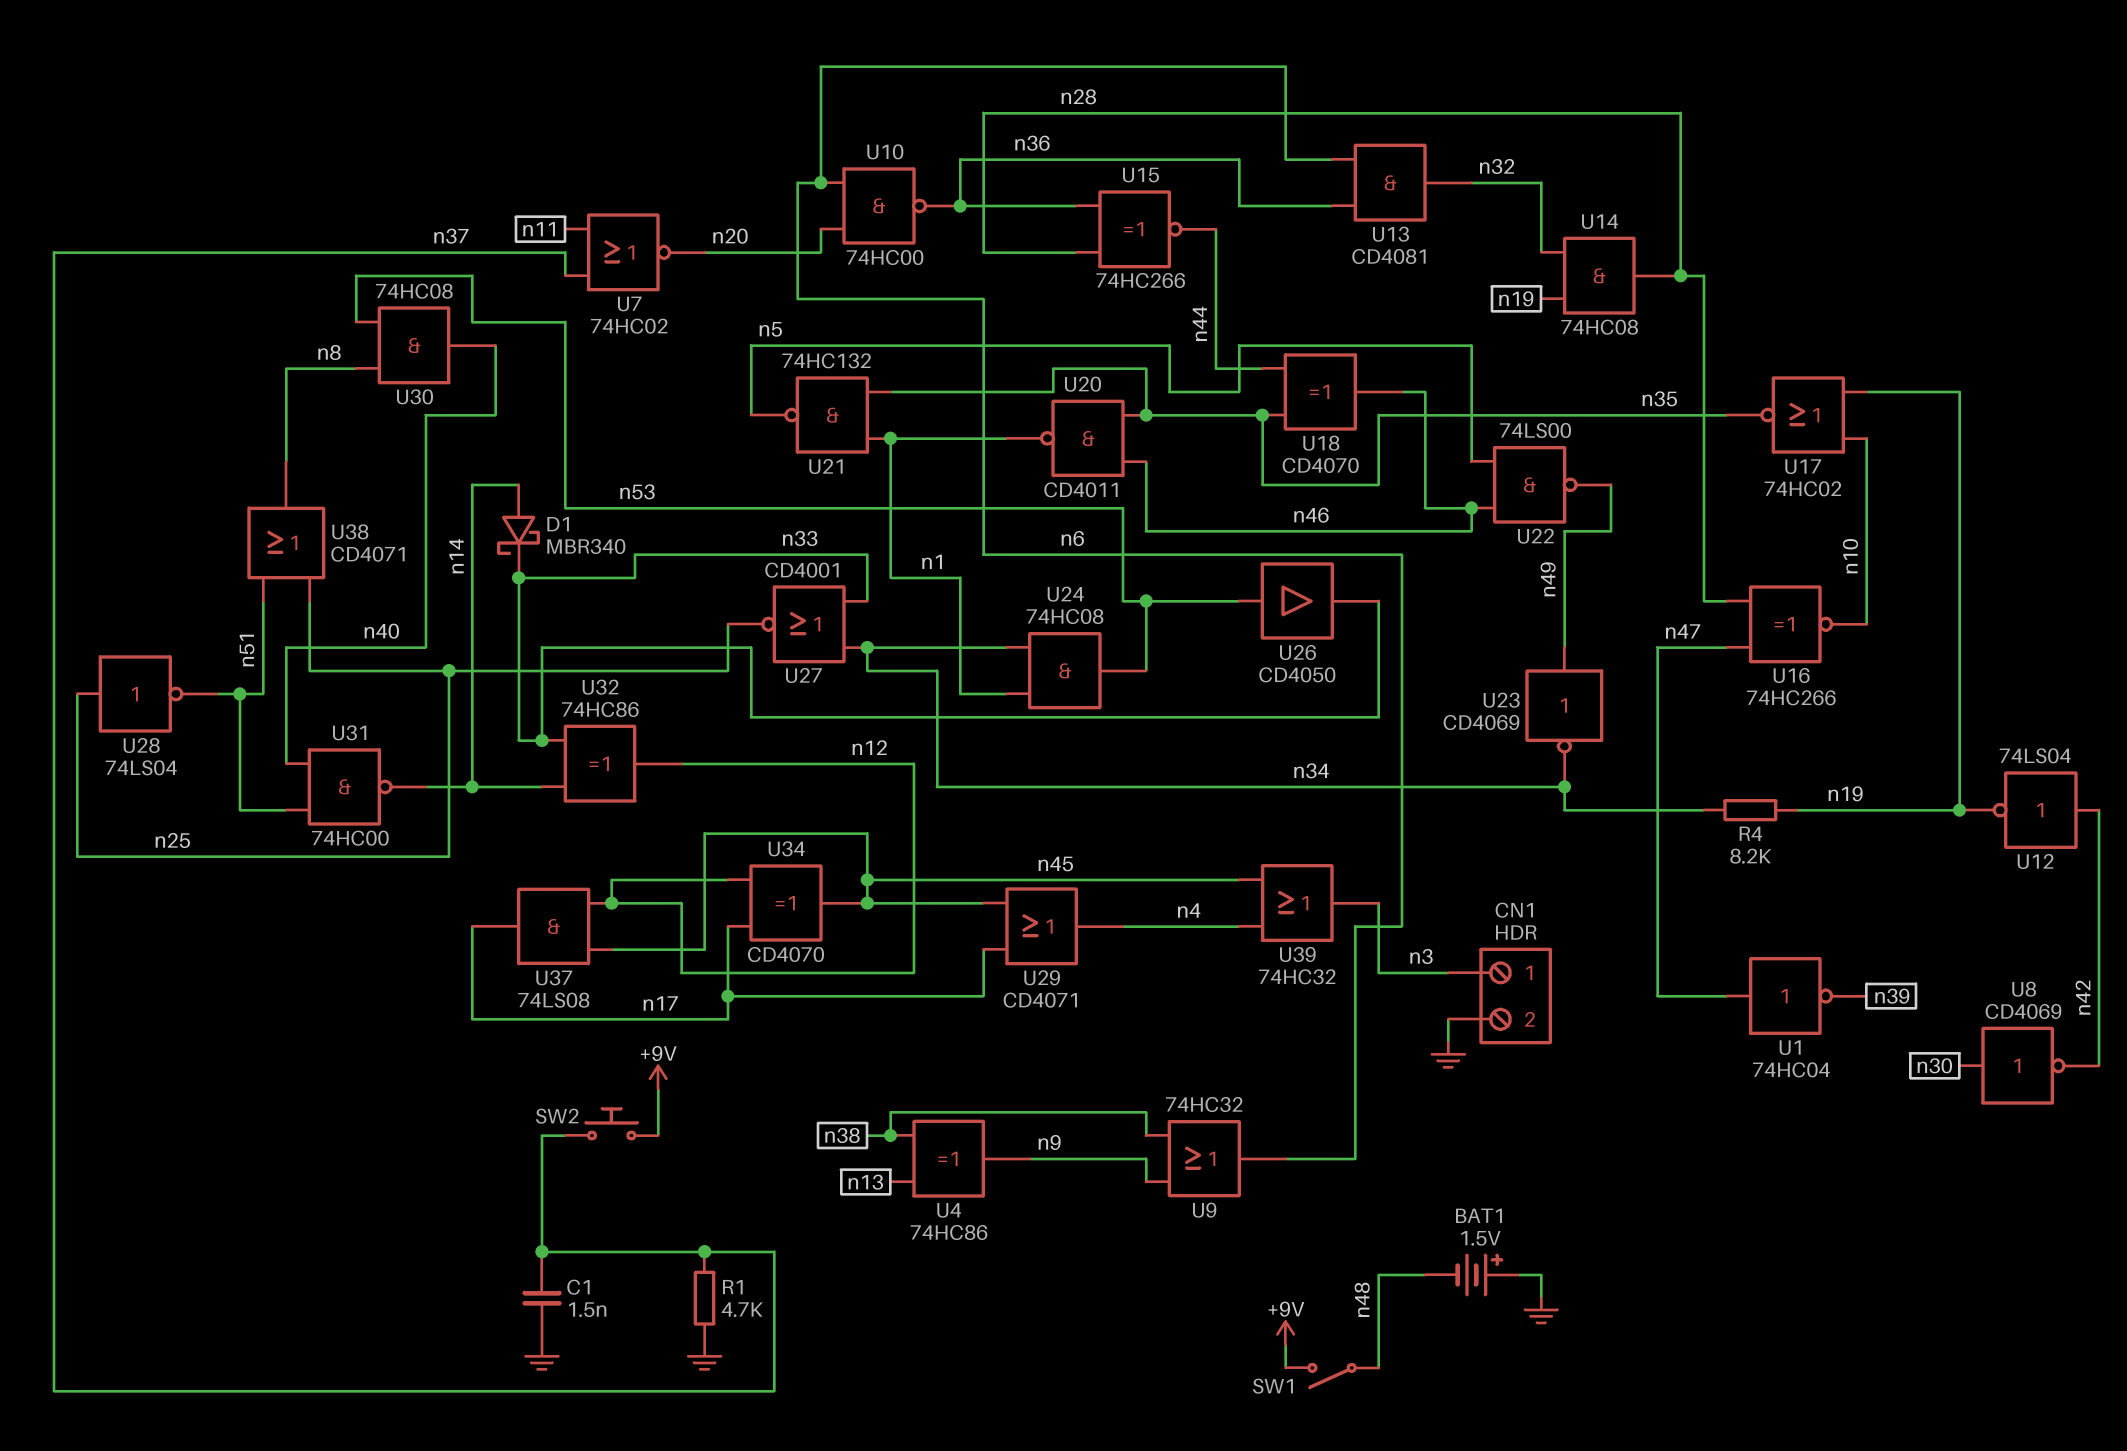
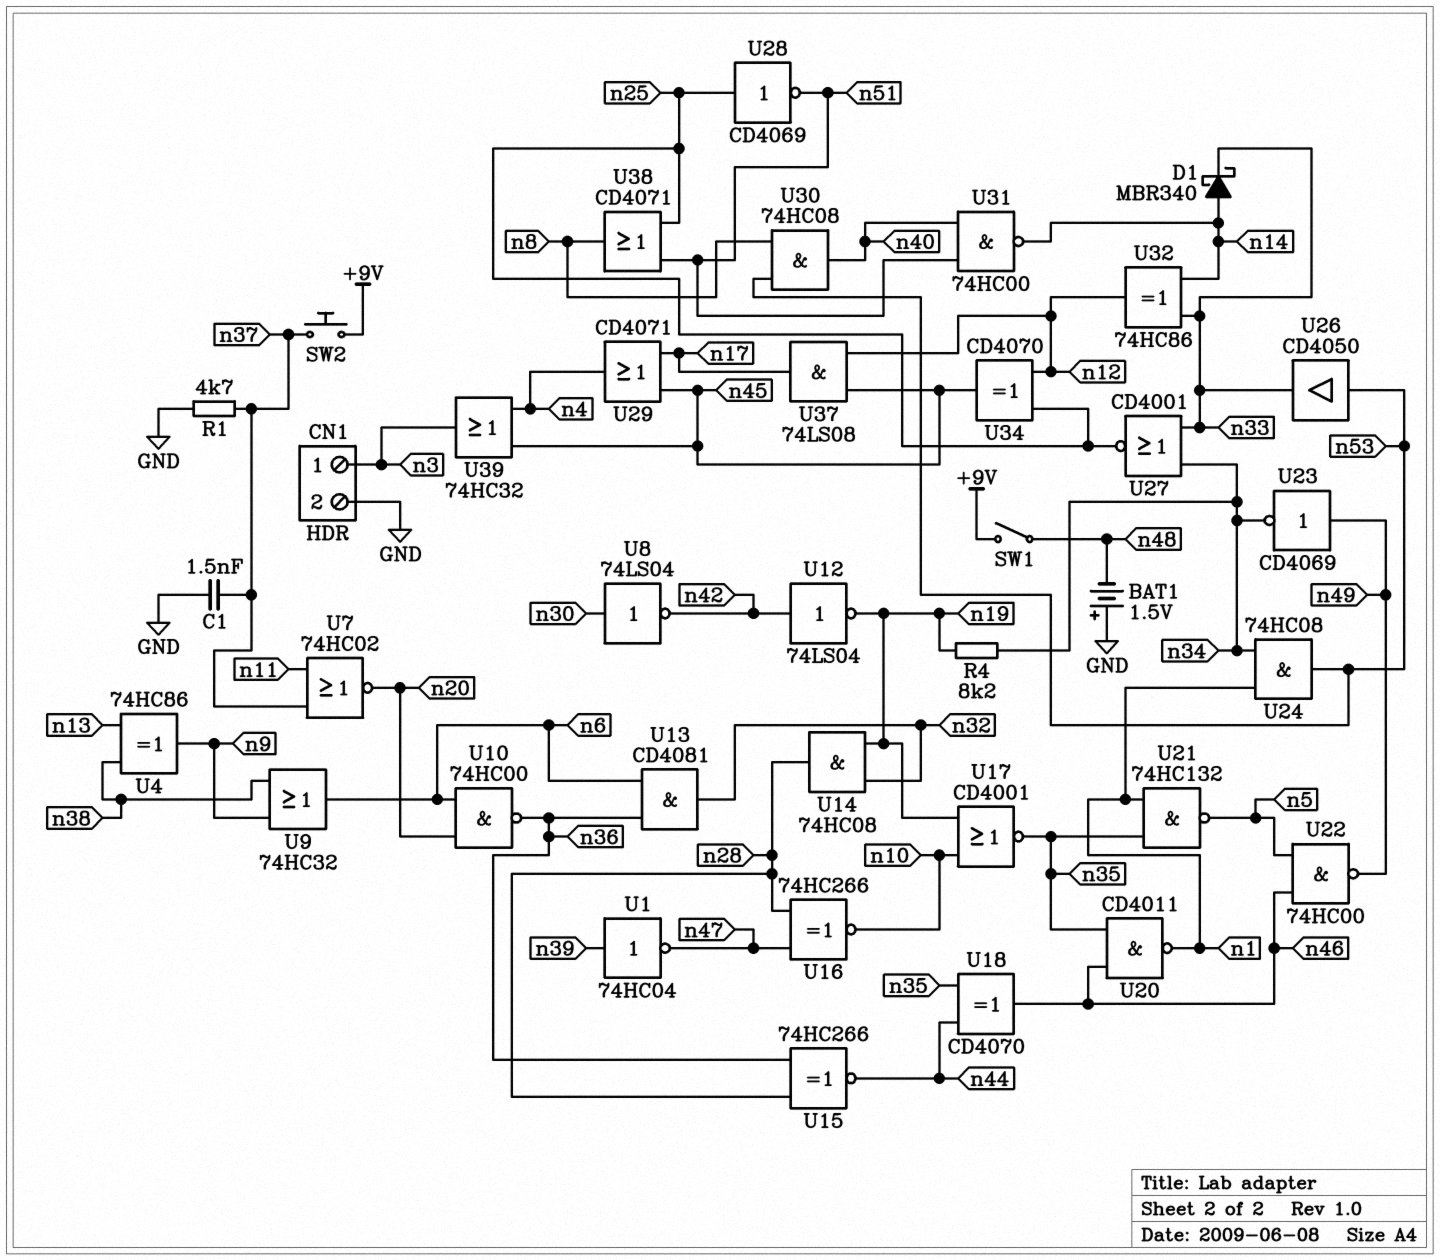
U1: NOT 74HC04 (in n47, out n39) -> NOT 74HC04 (in n39, out n47)
U8: NOT CD4069 (in n30, out n42) -> NOT 74LS04 (in n30, out n42)
U17: NOR 74HC02 (in n10, in n19, out n35) -> NOR CD4001 (in n10, in n19, out n35)
U22: NAND 74LS00 (in n5, in n46, out n49) -> NAND 74HC00 (in n5, in n46, out n49)
U28: NOT 74LS04 (in n25, out n51) -> NOT CD4069 (in n25, out n51)
U34: XOR CD4070 (in n12, in n17, out n45) -> XOR CD4070 (in n12, in n25, out n45)

